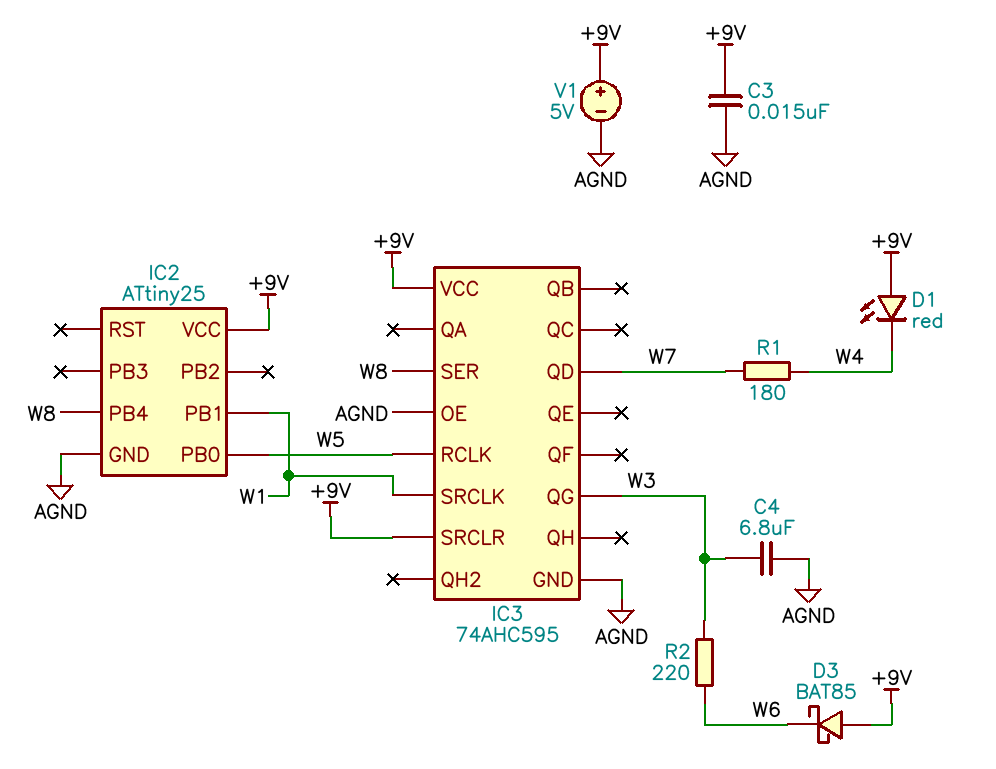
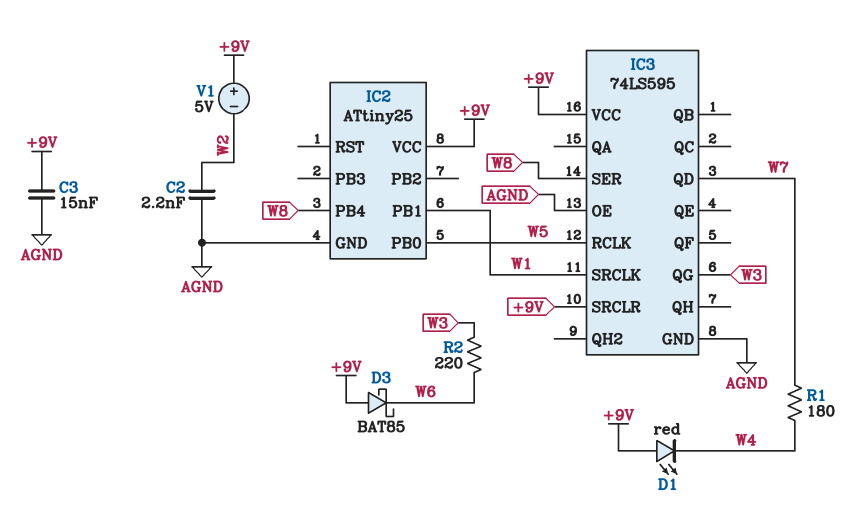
C2: none -> 2.2nF (AGND, W2)
C4: 6.8uF (AGND, W3) -> none
IC3: 74AHC595 -> 74LS595
V1: 5V (plus +9V, minus AGND) -> 5V (plus +9V, minus W2)

